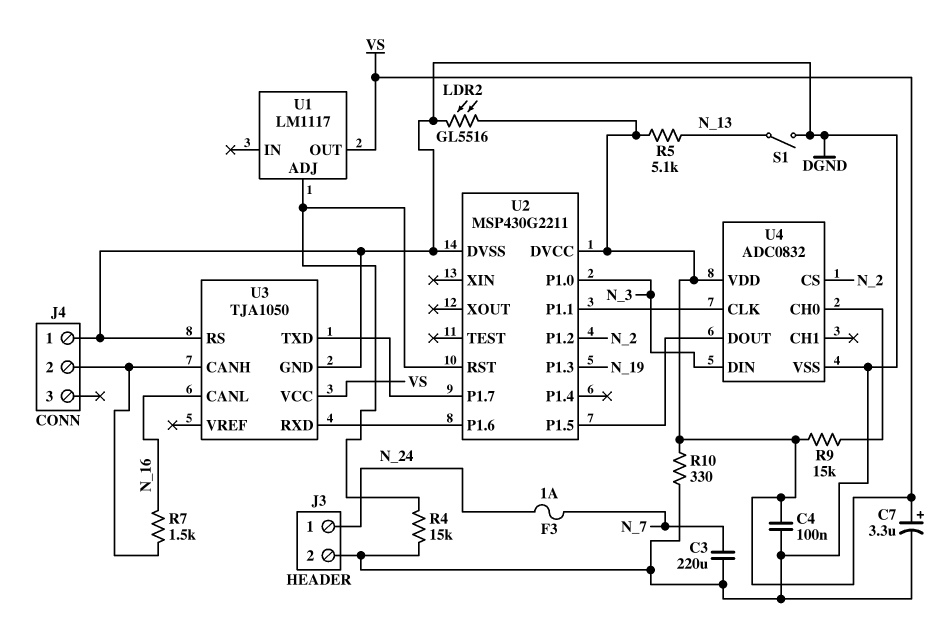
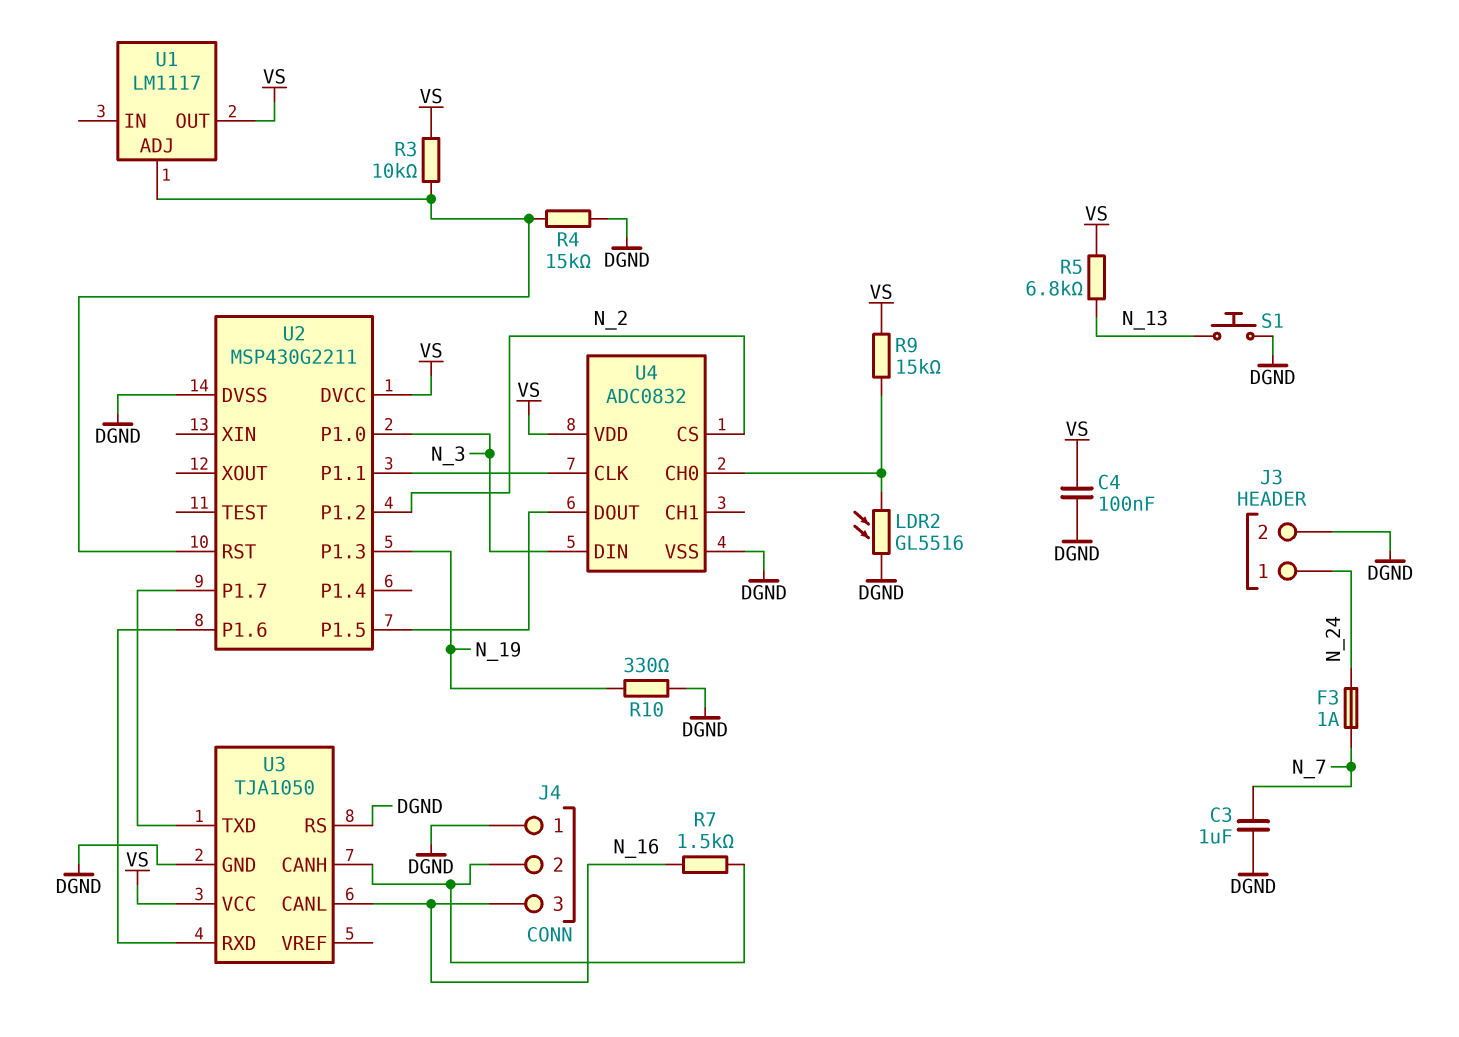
C3: 220uF (DGND, N_7) -> 1uF (DGND, N_7)
C7: 3.3uF (plus VS, minus DGND) -> none
J4 pin 3: none -> N_16
LDR2: GL5516 (DGND, VS) -> GL5516 (DGND, U4/CH0)
R3: none -> 10k (U1/ADJ, VS)
R5: 5.1k (N_13, VS) -> 6.8k (N_13, VS)
R10: 330 (DGND, VS) -> 330 (DGND, N_19)
S1: switch (DGND, N_13) -> button (DGND, N_13)

